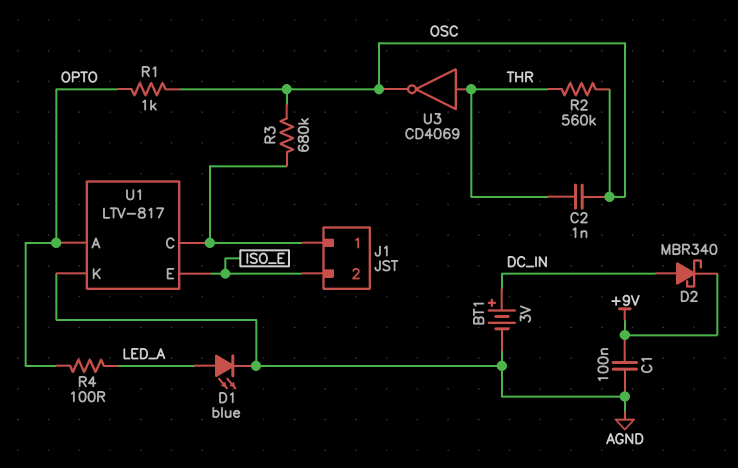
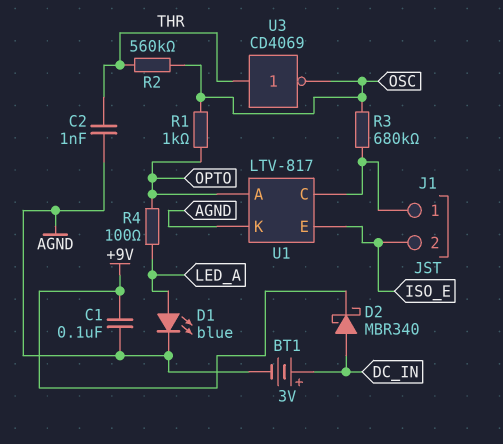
C2: 1nF (OSC, THR) -> 1nF (AGND, THR)

